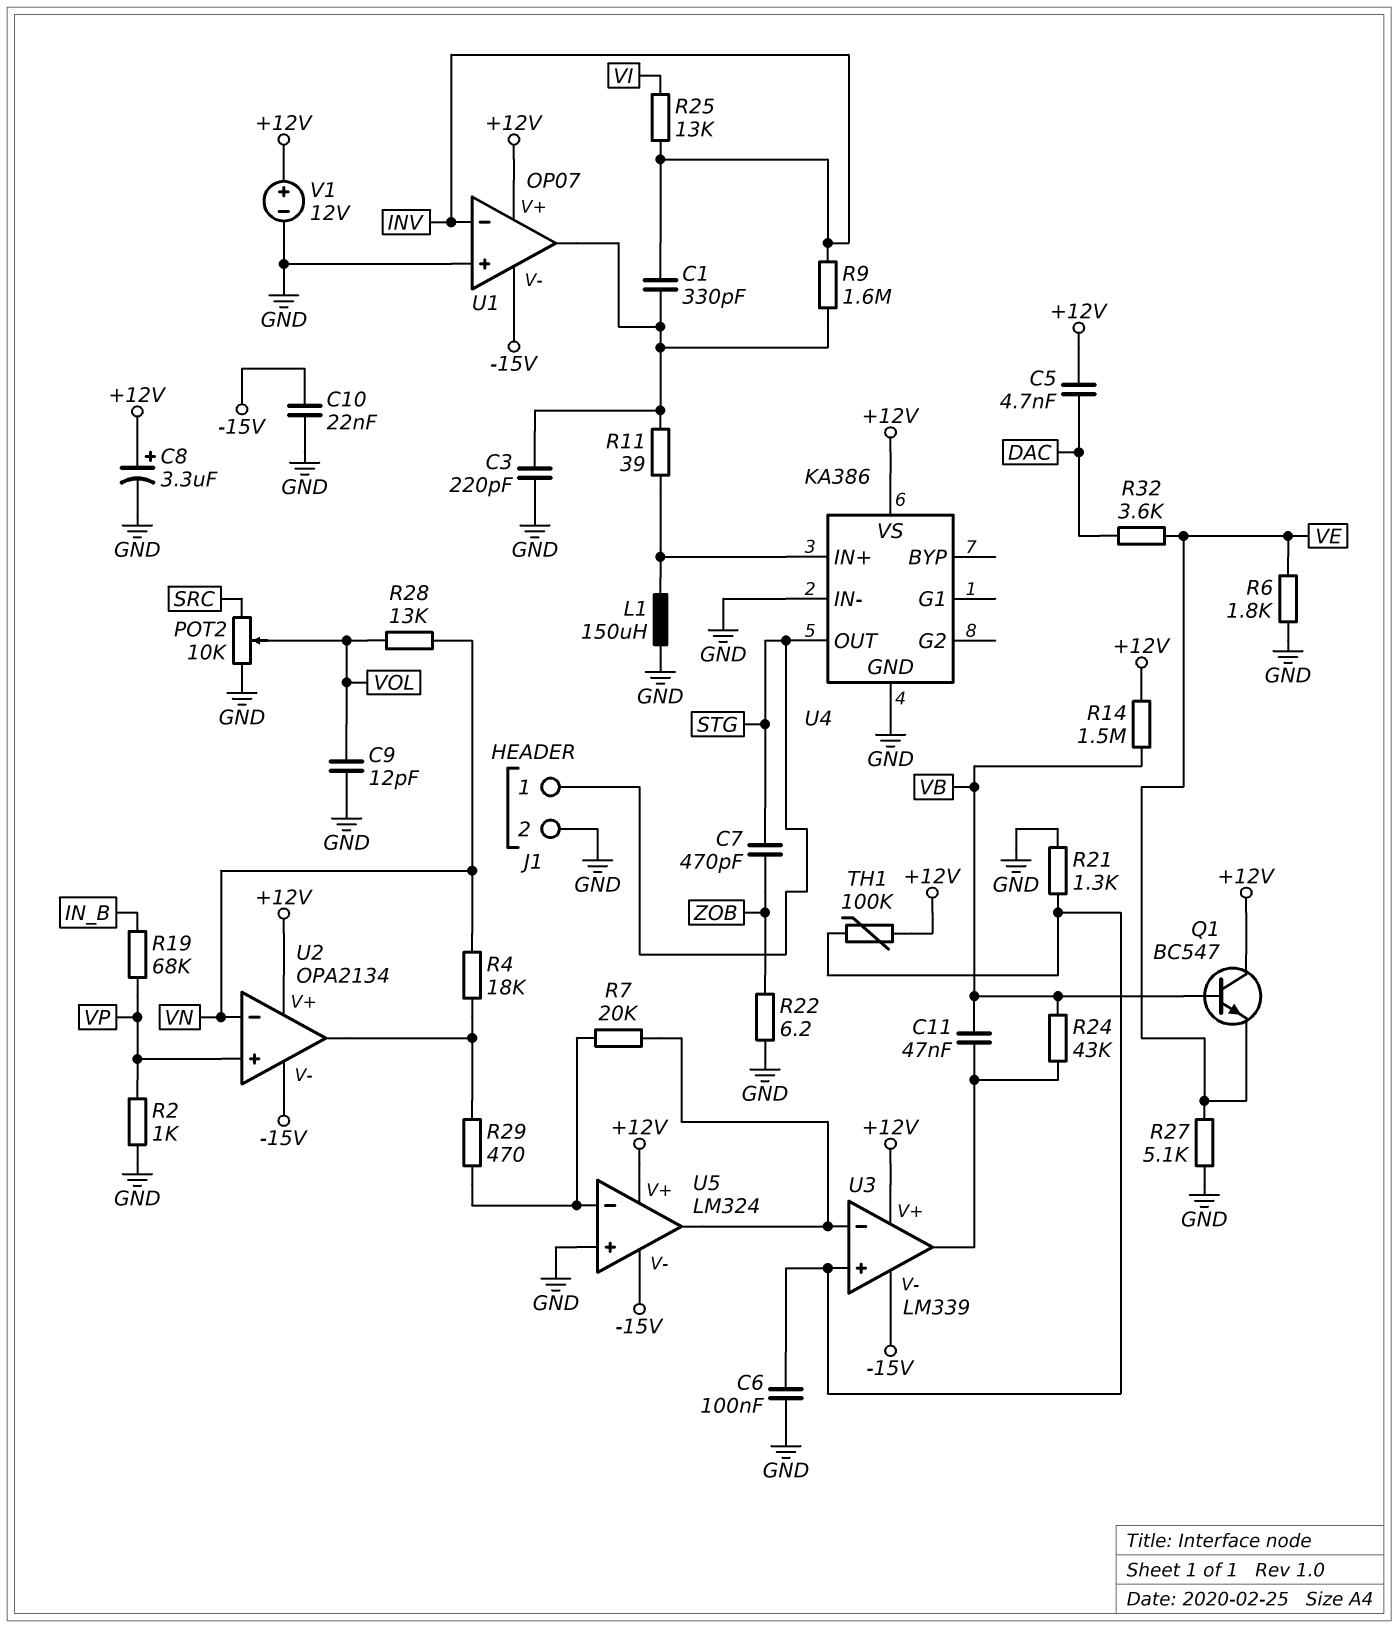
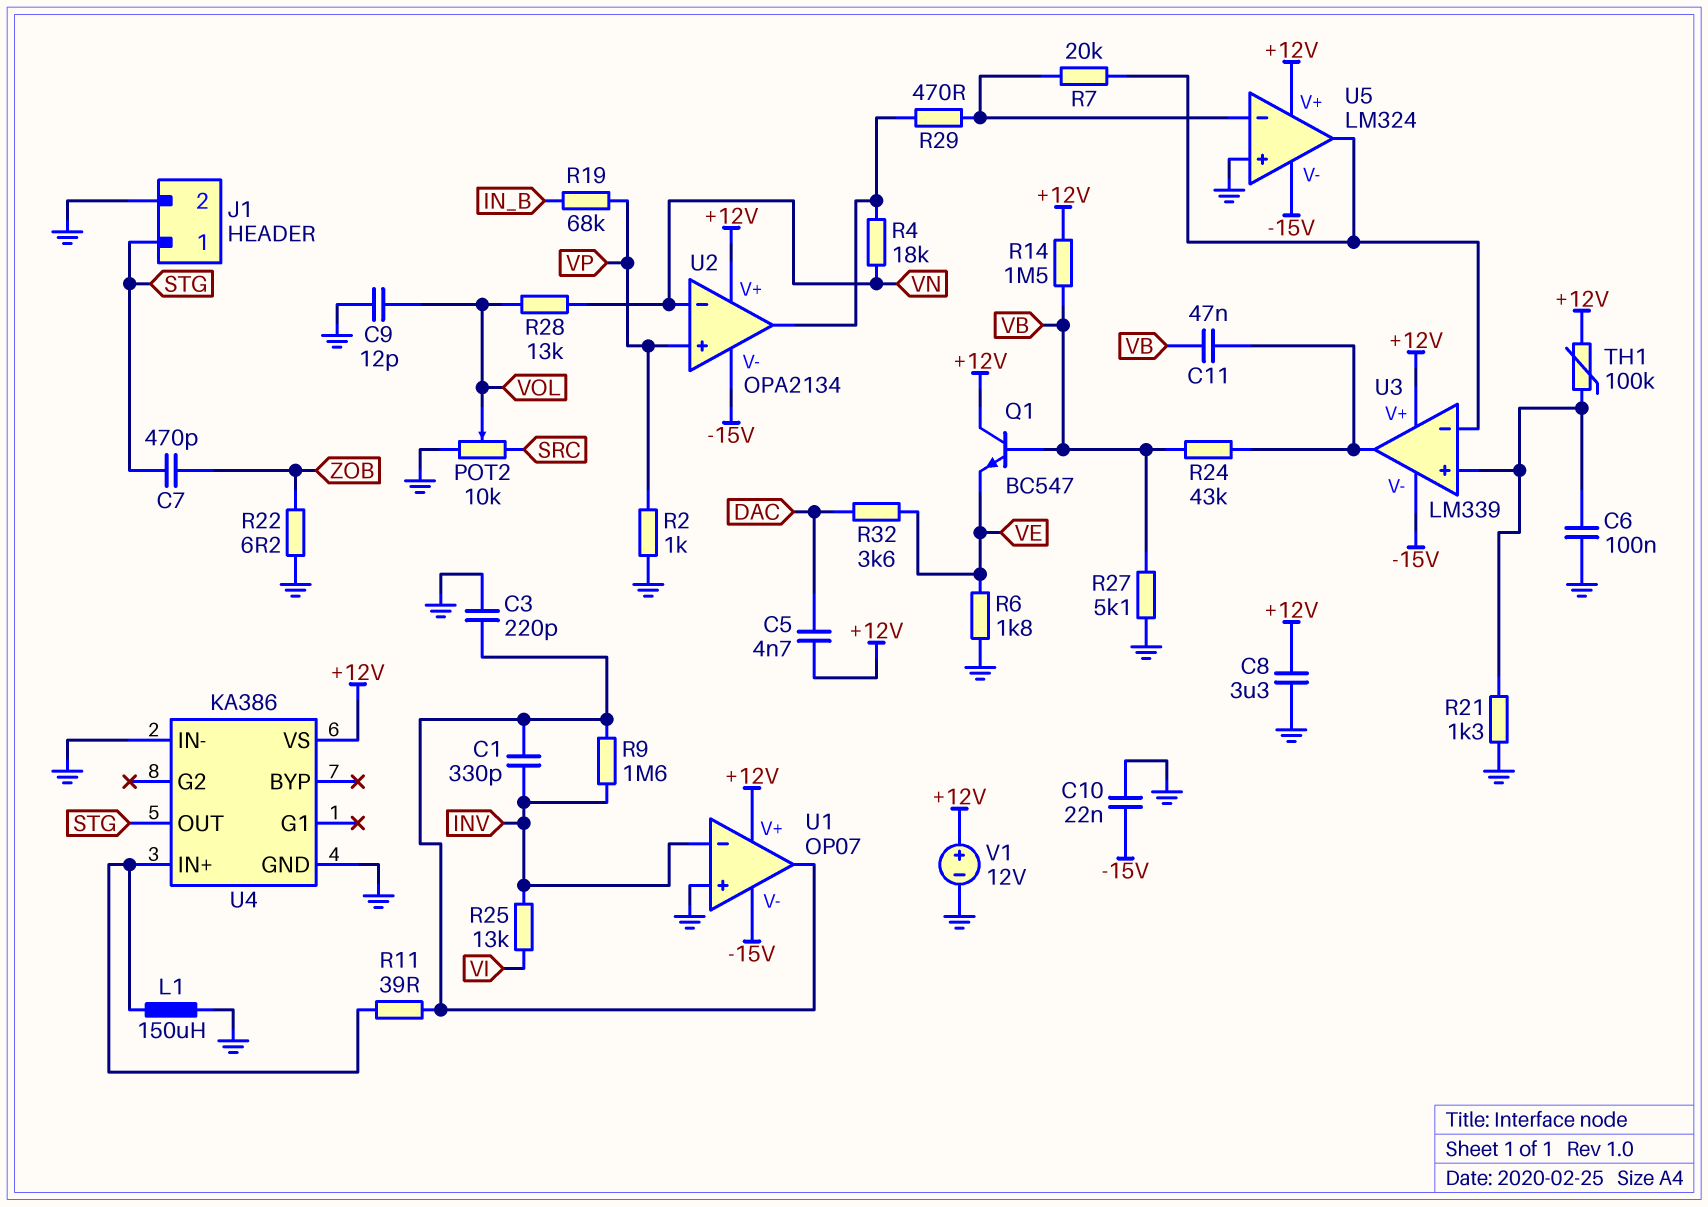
C8: 3.3uF (plus +12V, minus GND) -> 3.3uF (+12V, GND)
R27: 5.1k (GND, VE) -> 5.1k (GND, VB)

